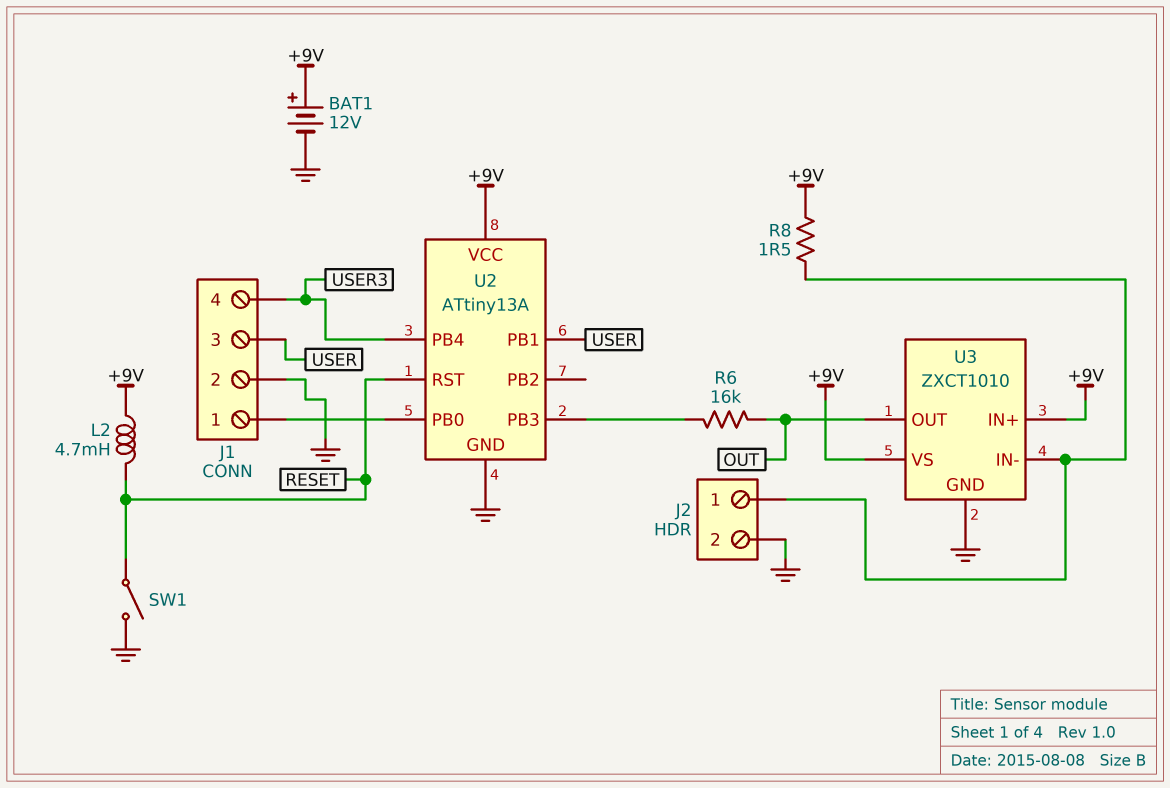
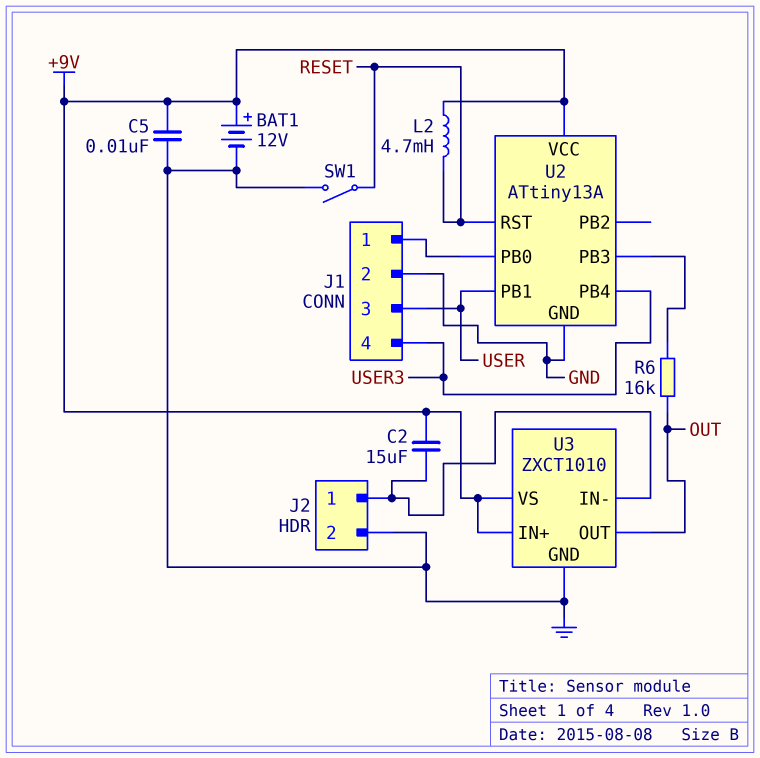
C2: none -> 15uF (+9V, J2/1)
C5: none -> 10nF (+9V, GND)
R8: 1.5 (+9V, J2/1) -> none

